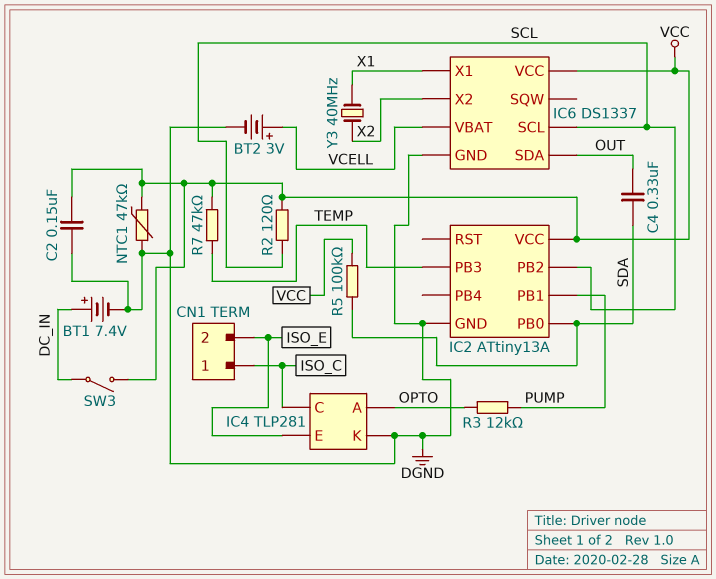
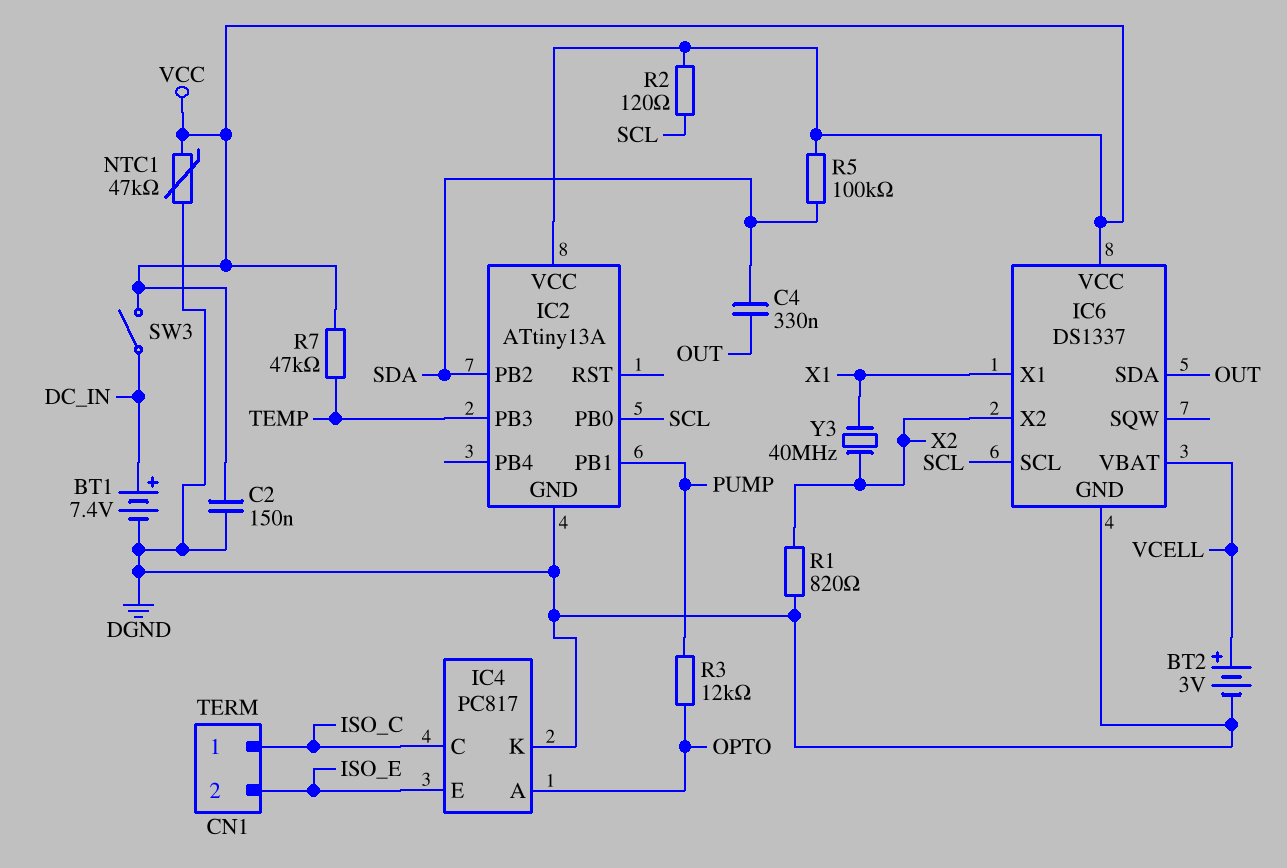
IC2 pin PB0: SDA -> SCL
IC2 pin PB2: SCL -> SDA
IC4: TLP281 -> PC817
R1: none -> 820 (DGND, X2)

